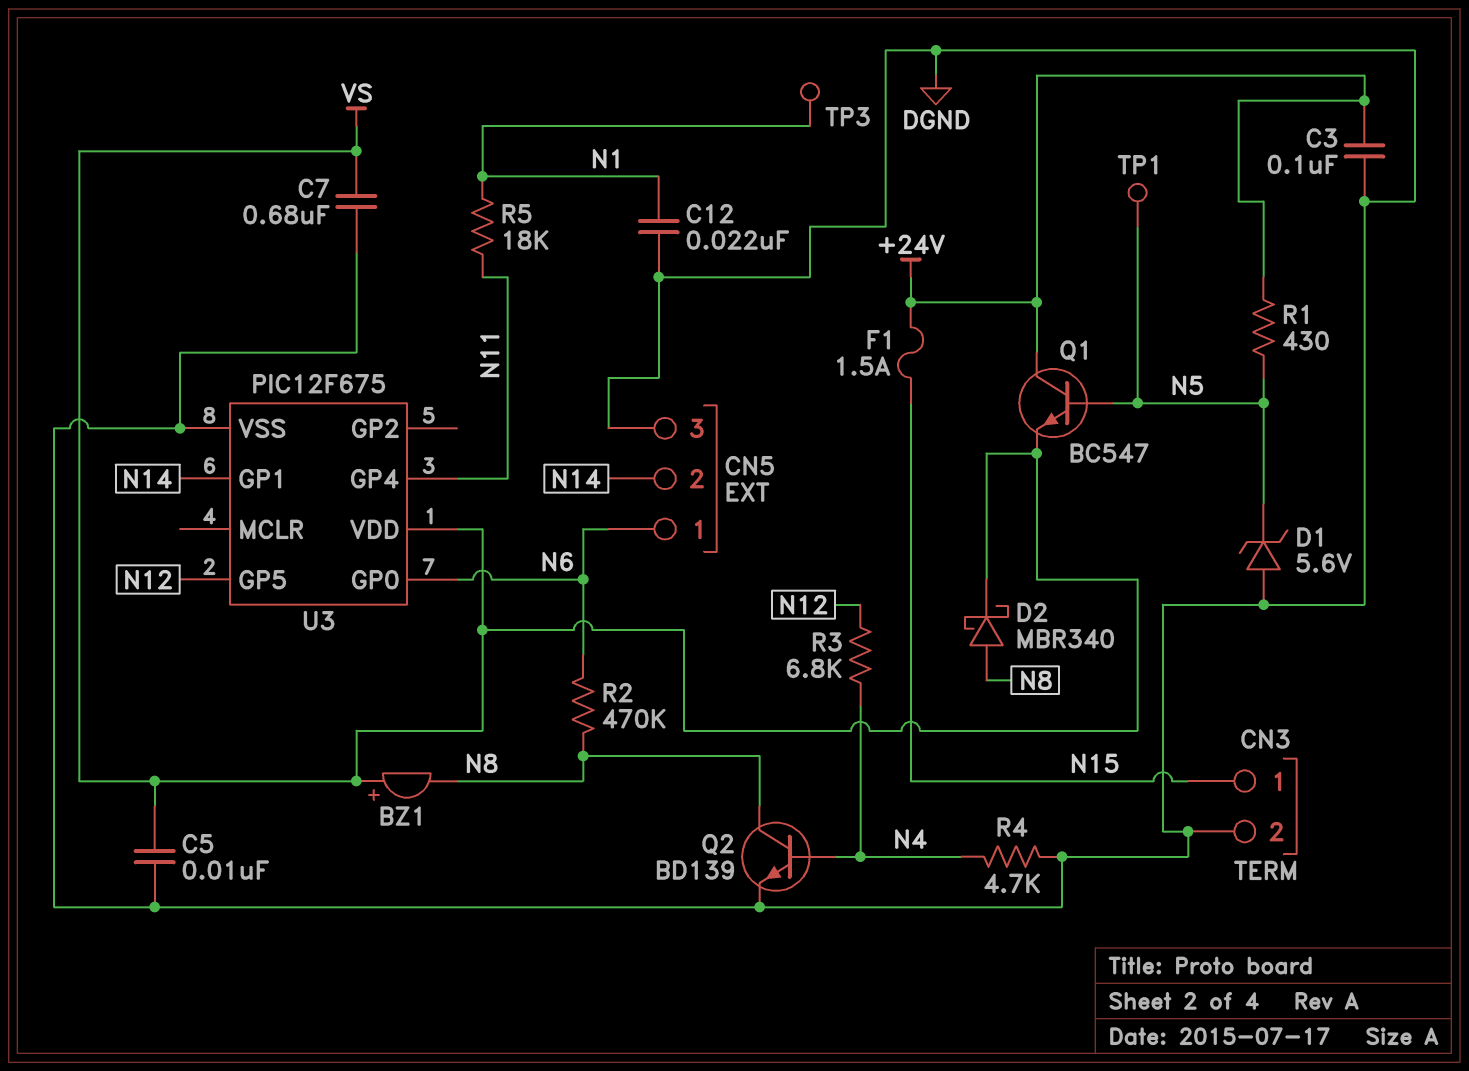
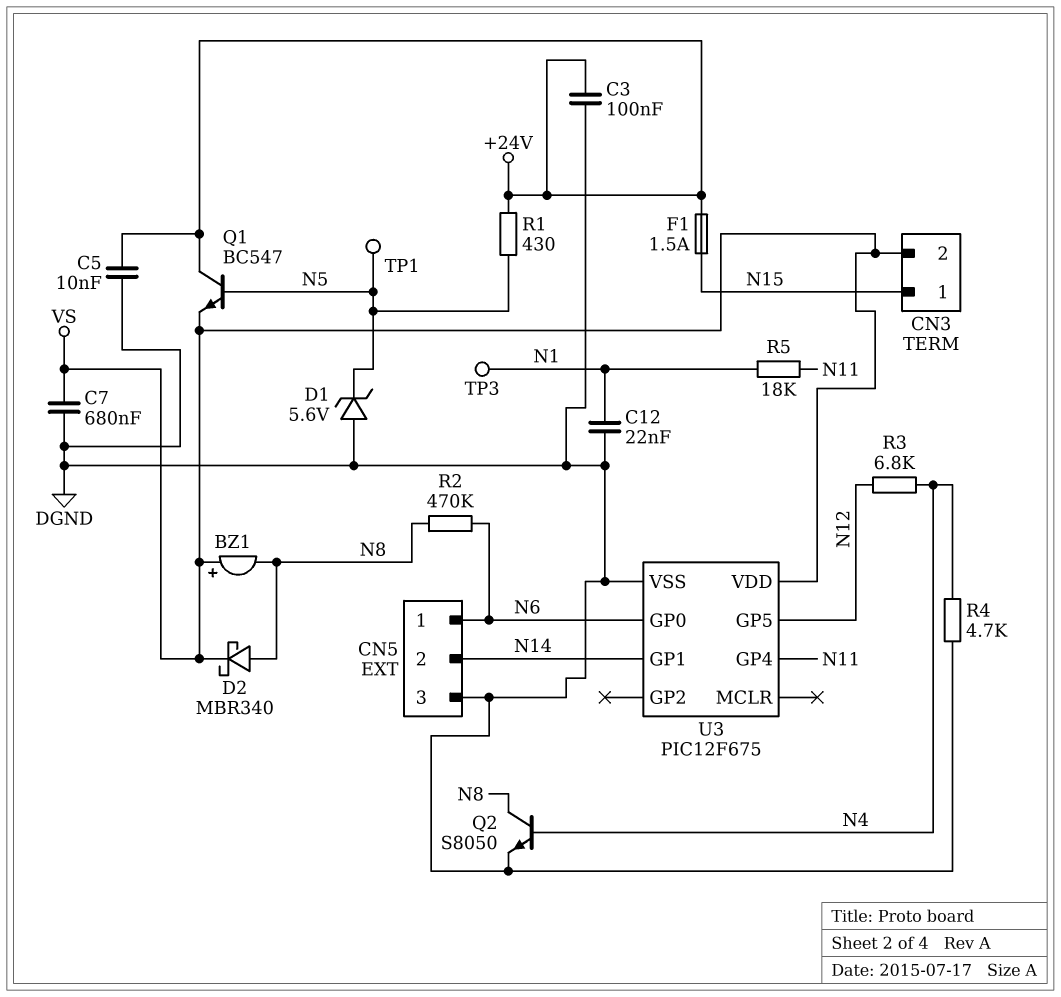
C5: 10nF (DGND, VS) -> 10nF (+24V, DGND)
CN3 pin 2: DGND -> VS
Q2: NPN BD139 (B N4, C N8, E DGND) -> NPN S8050 (B N4, C N8, E DGND)

